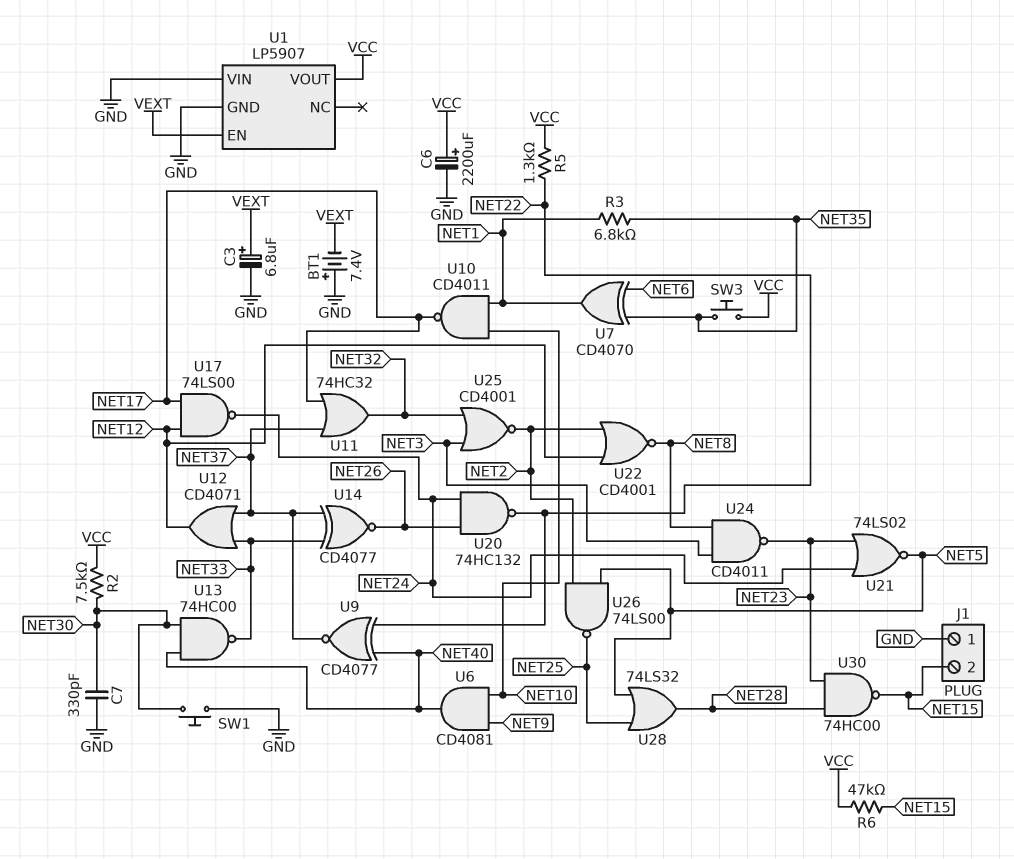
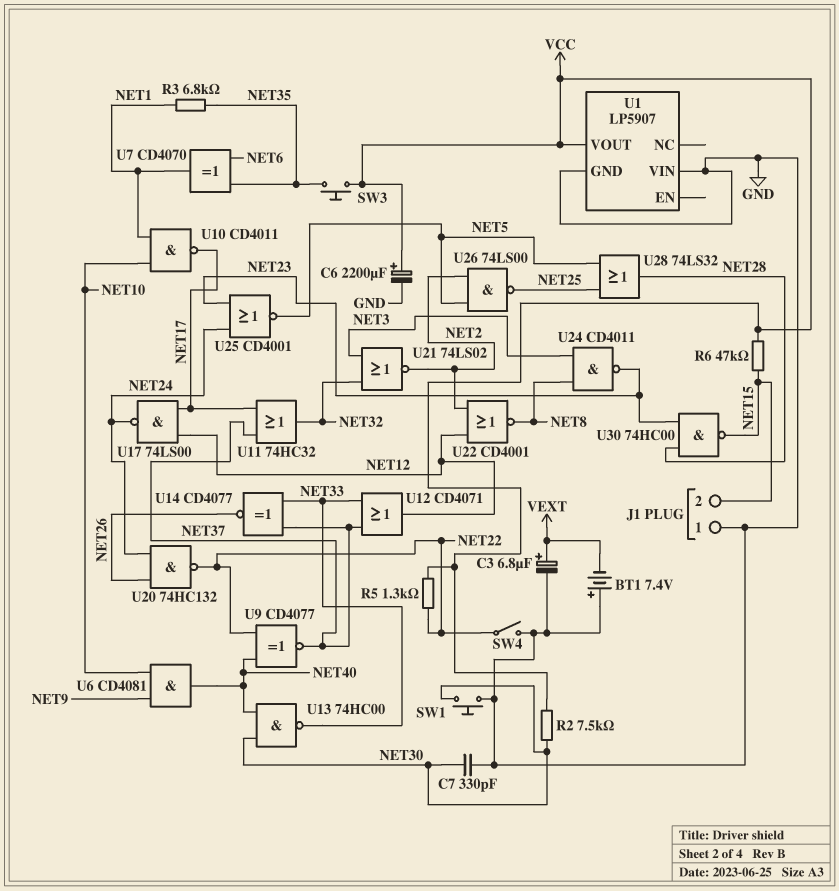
SW4: none -> switch (GND, NET22)
U1 pin EN: VEXT -> none
U21: NOR 74LS02 (in NET23, in NET24, out NET5) -> NOR 74LS02 (in NET3, in NET32, out NET2)
U25: NOR CD4001 (in NET3, in NET32, out NET2) -> NOR CD4001 (in NET23, in NET24, out NET5)

